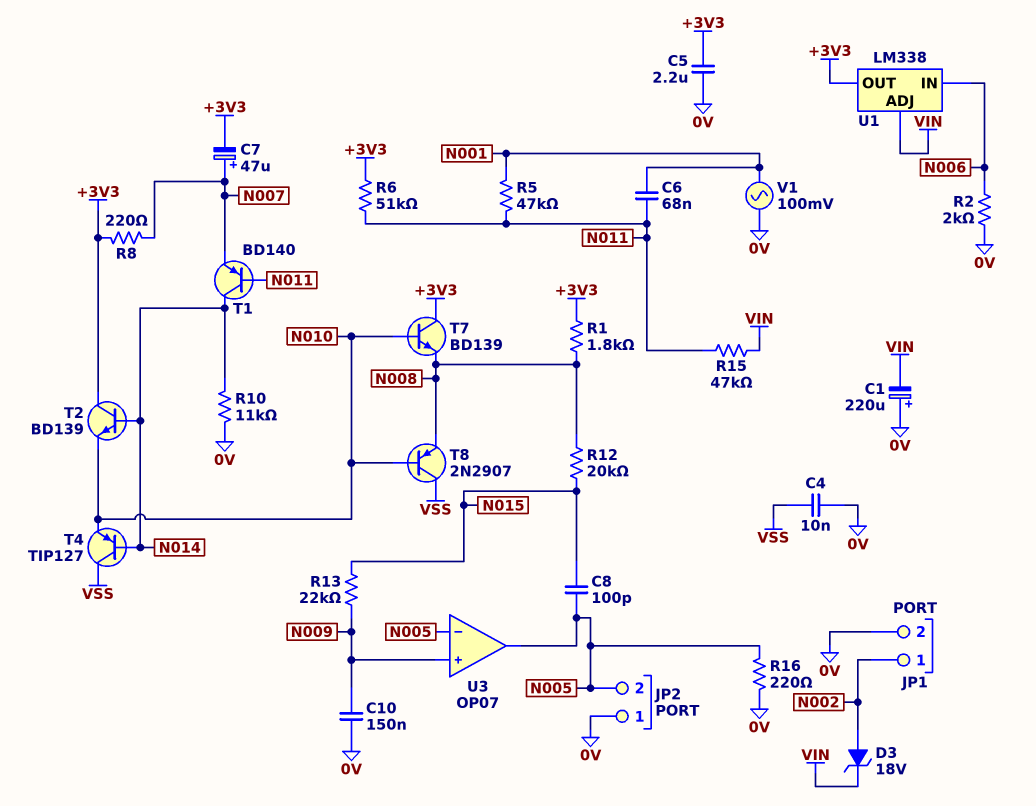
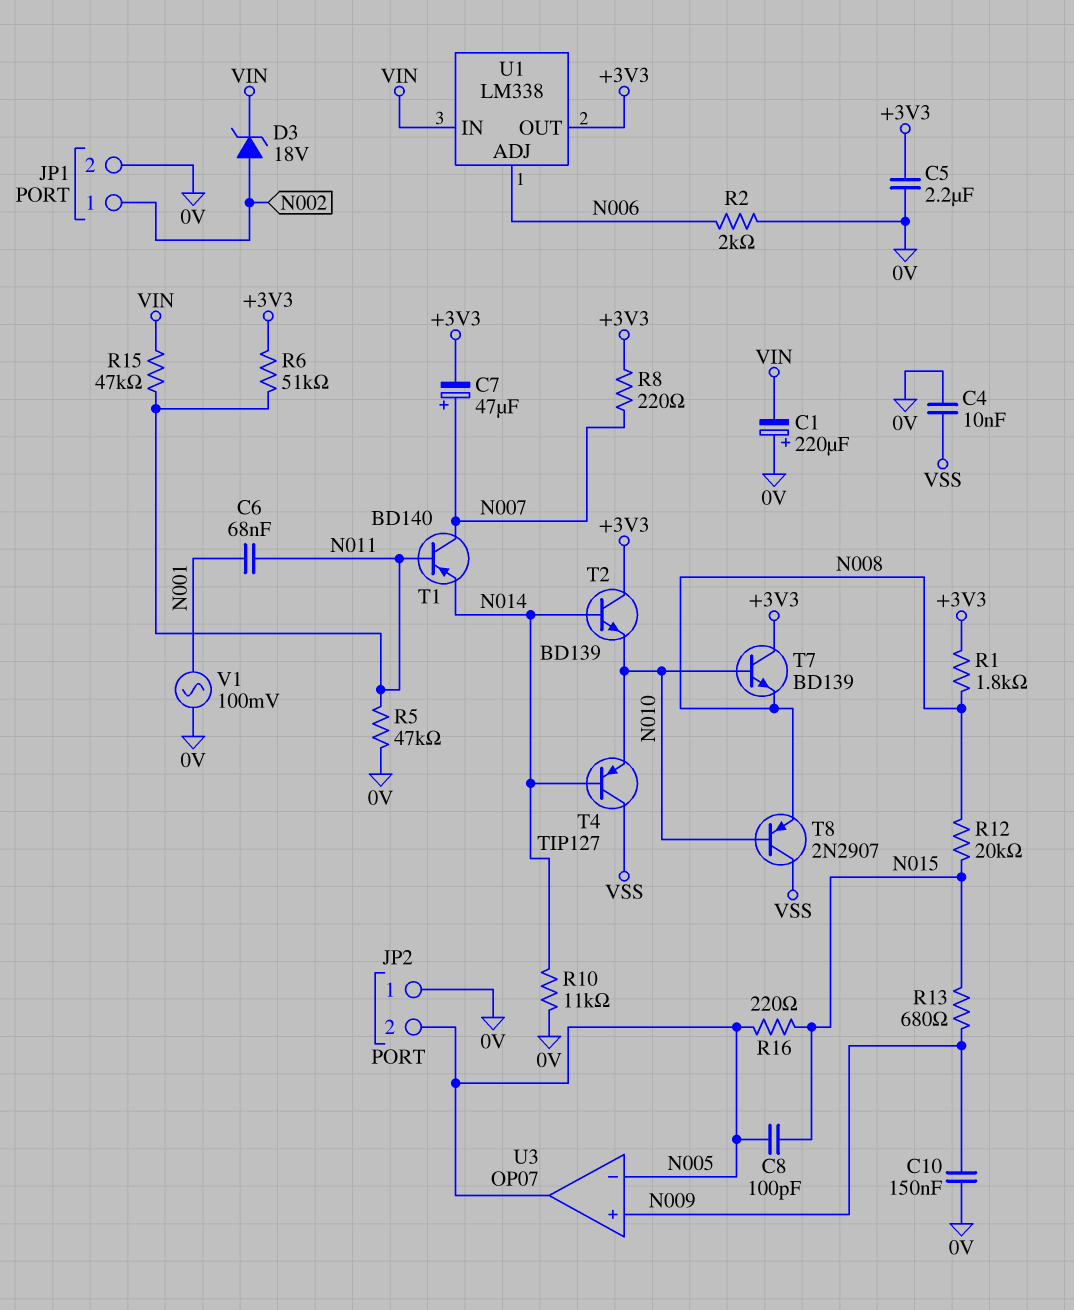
R5: 47k (N001, N011) -> 47k (0V, N011)
R13: 22k (N009, N015) -> 680 (N009, N015)
R16: 220 (0V, N005) -> 220 (N005, N015)
T1: PNP BD140 (B N011, C N014, E N007) -> PNP BD140 (B N011, C N007, E N014)
U1 pin ADJ: VIN -> N006
U1 pin IN: N006 -> VIN

